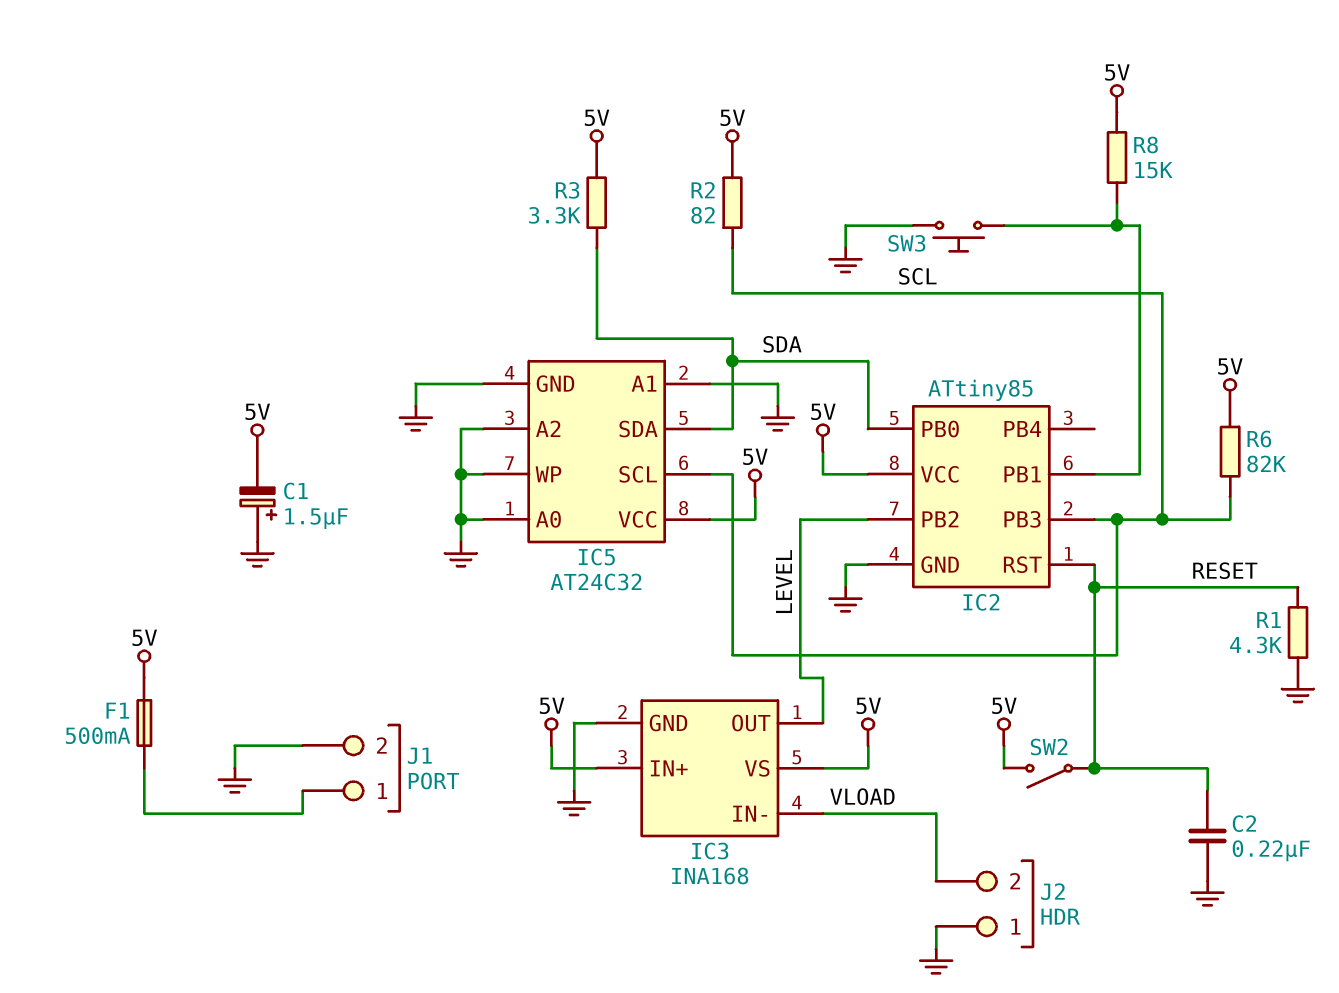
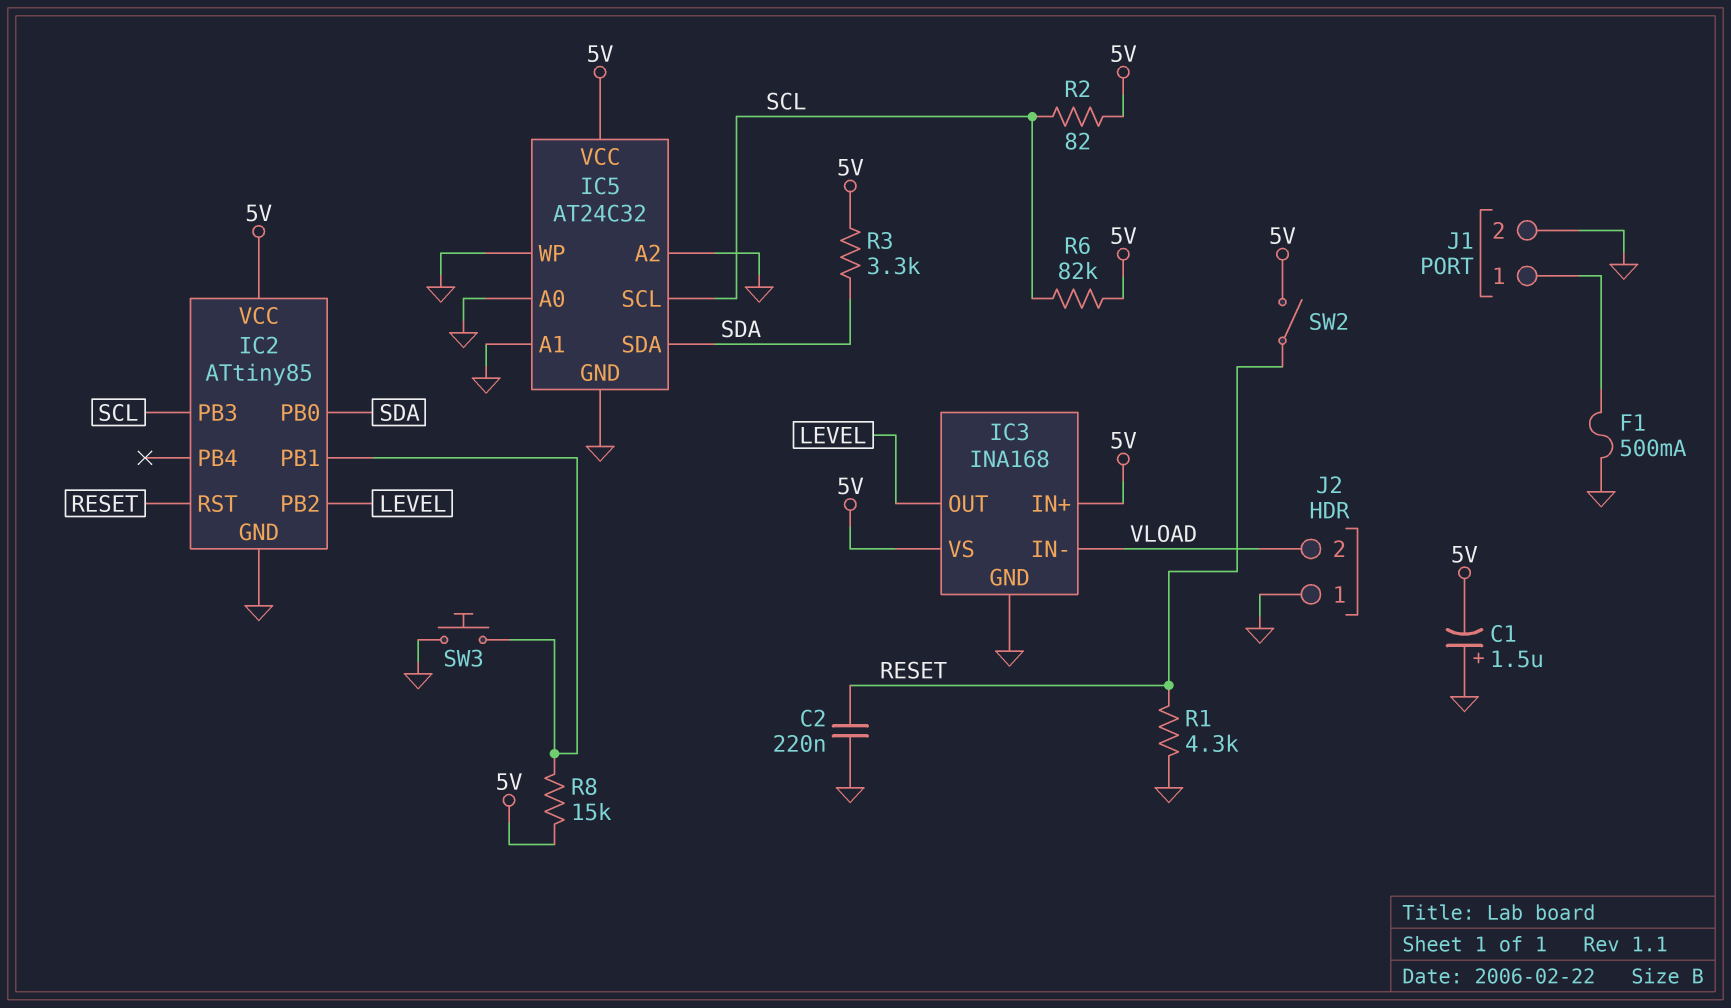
F1: 500mA (5V, J1/1) -> 500mA (GND, J1/1)

